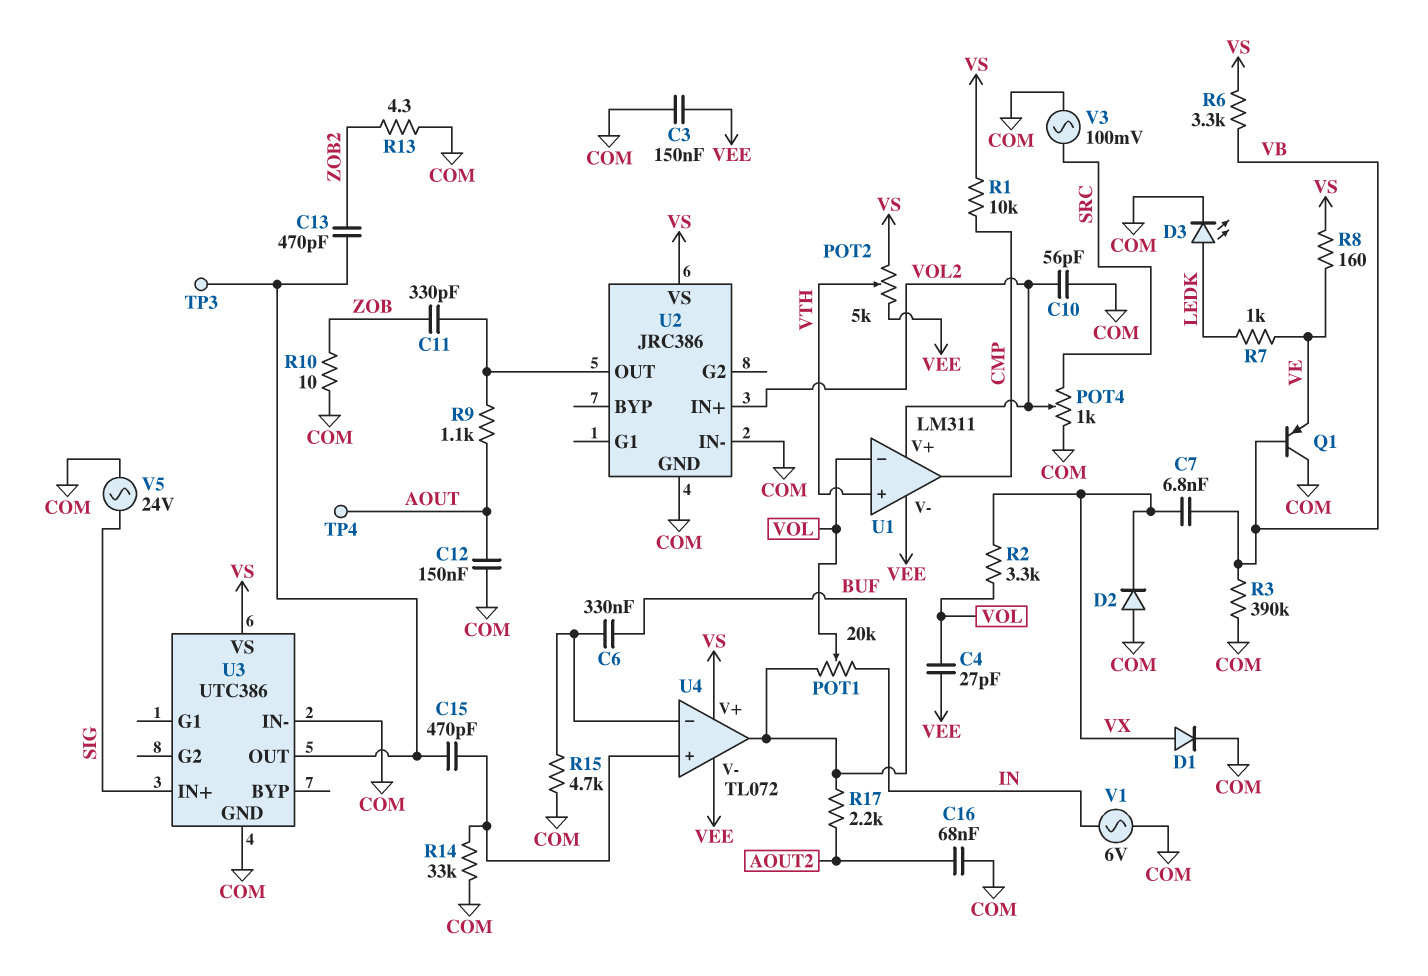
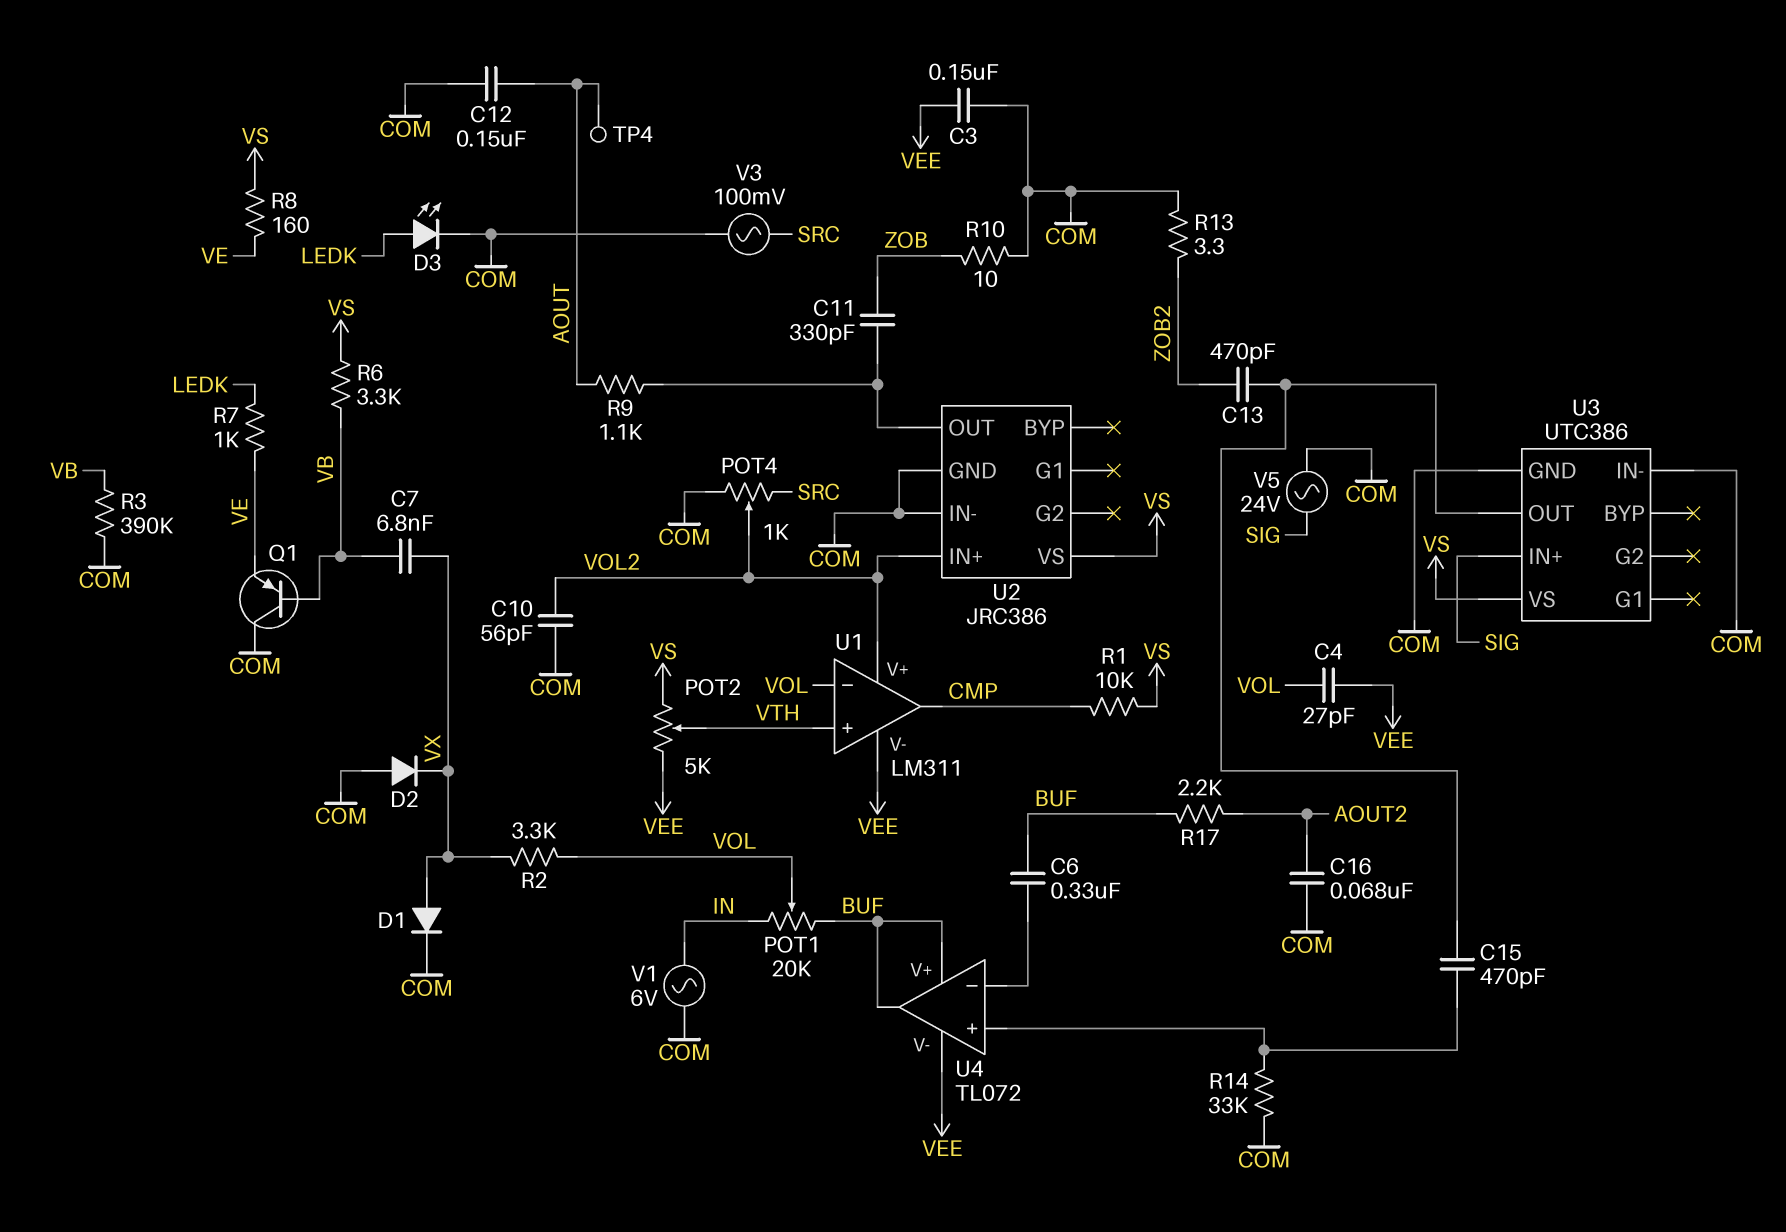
R13: 4.3 (COM, ZOB2) -> 3.3 (COM, ZOB2)
R15: 4.7k (COM, U4/in-) -> none
TP3: test point (U3/OUT) -> none
U4 pin V+: VS -> BUF

